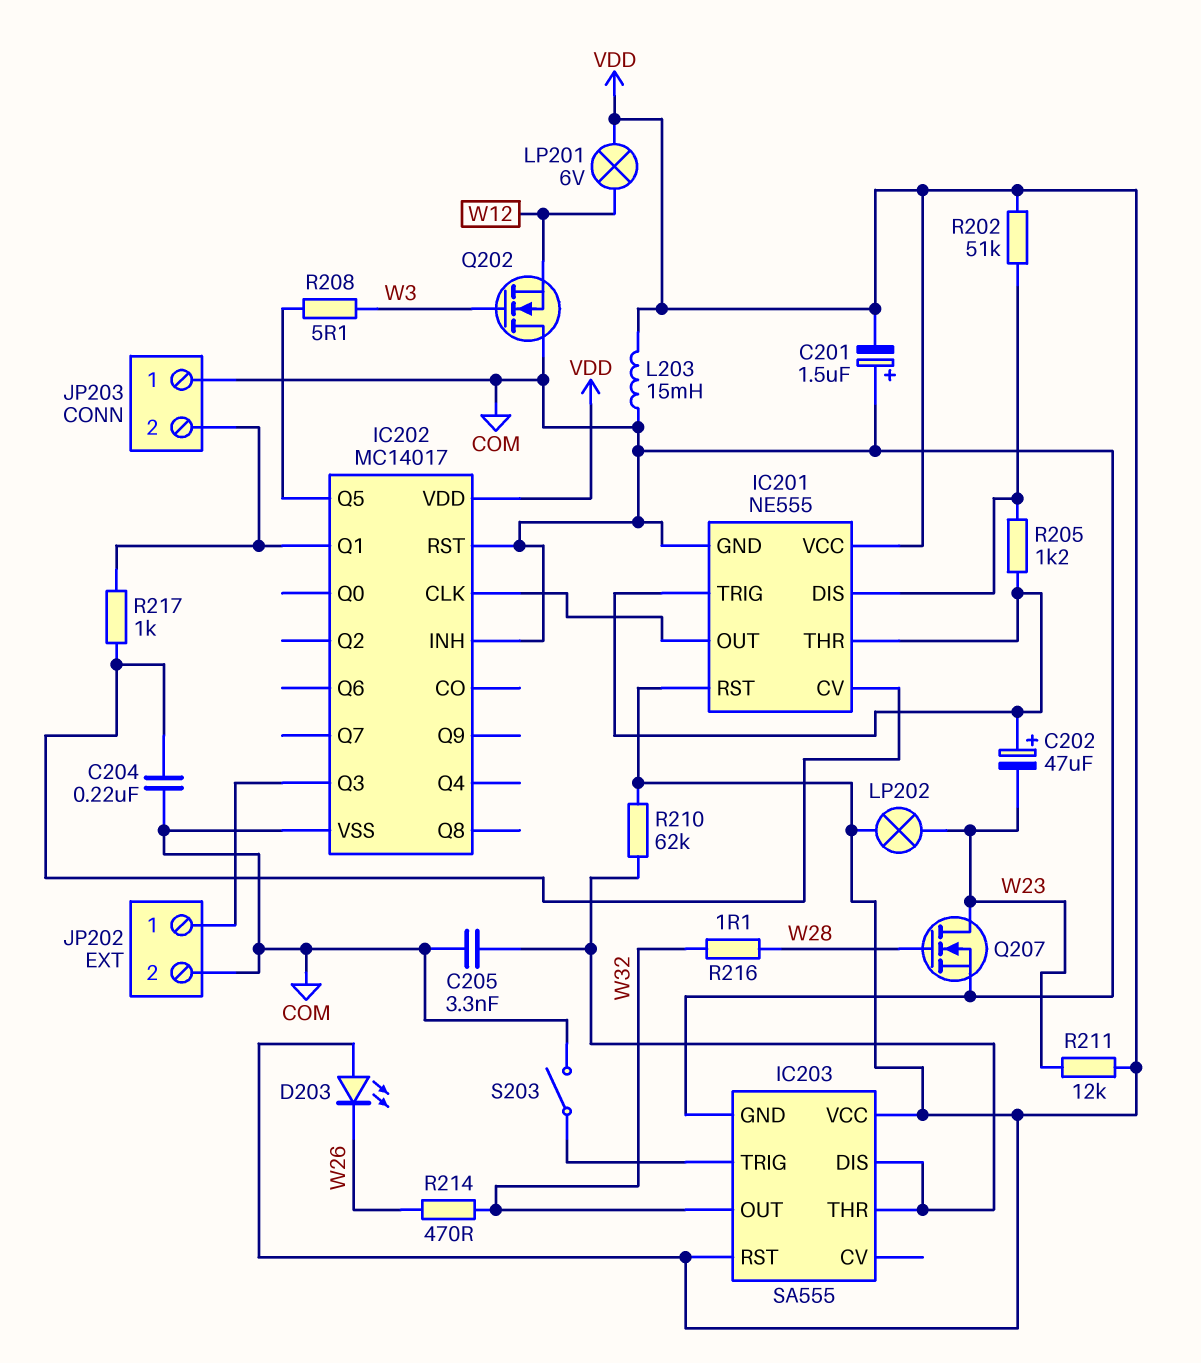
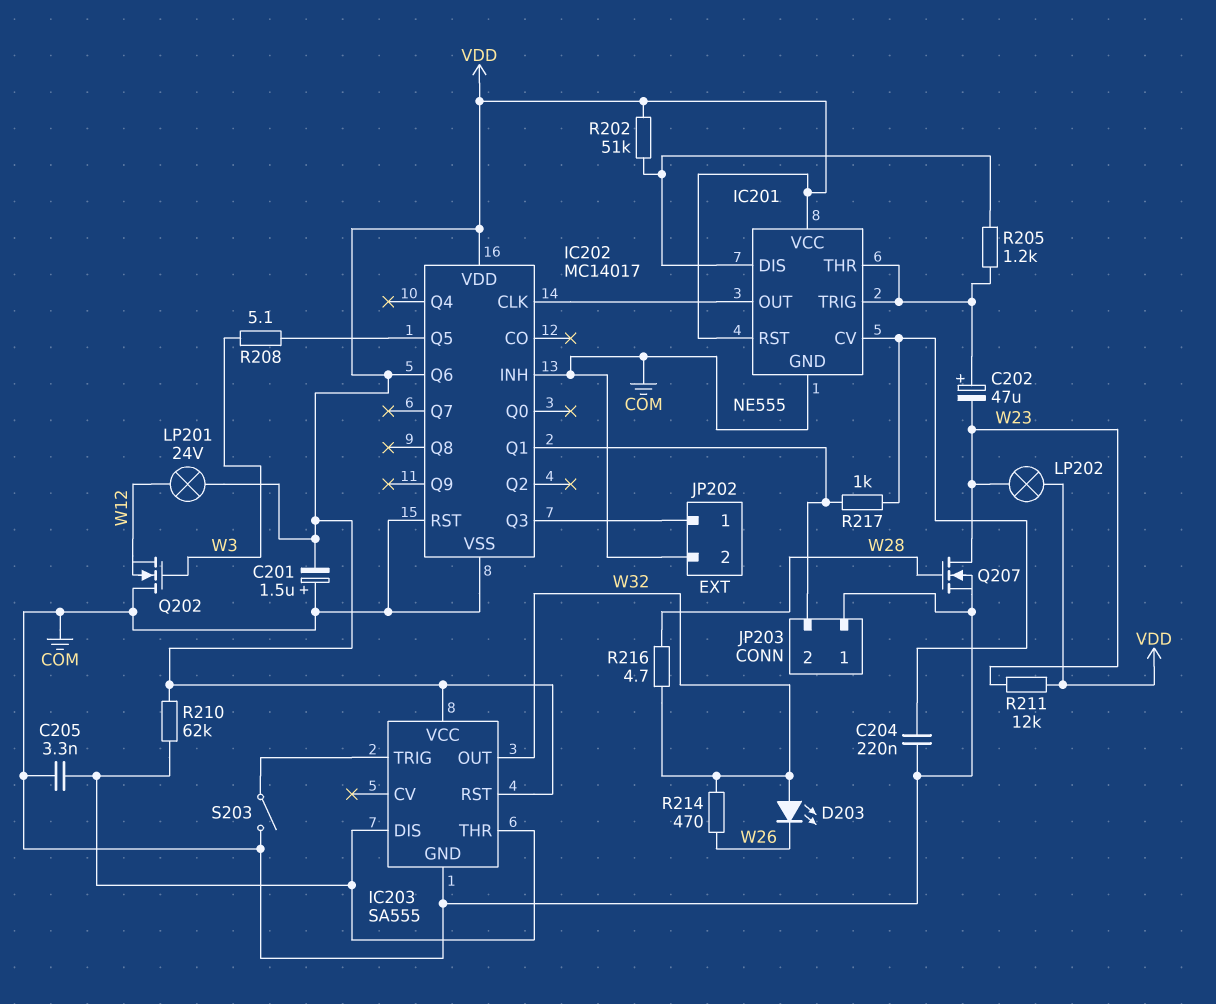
D203: LED (A VDD, K W26) -> LED (A W32, K W26)
IC202 pin Q6: none -> VDD
L203: 15mH (COM, VDD) -> none
LP201: lamp 6V (VDD, W12) -> lamp 24V (VDD, W12)
R216: 1.1 (W28, W32) -> 4.7 (W28, W32)

